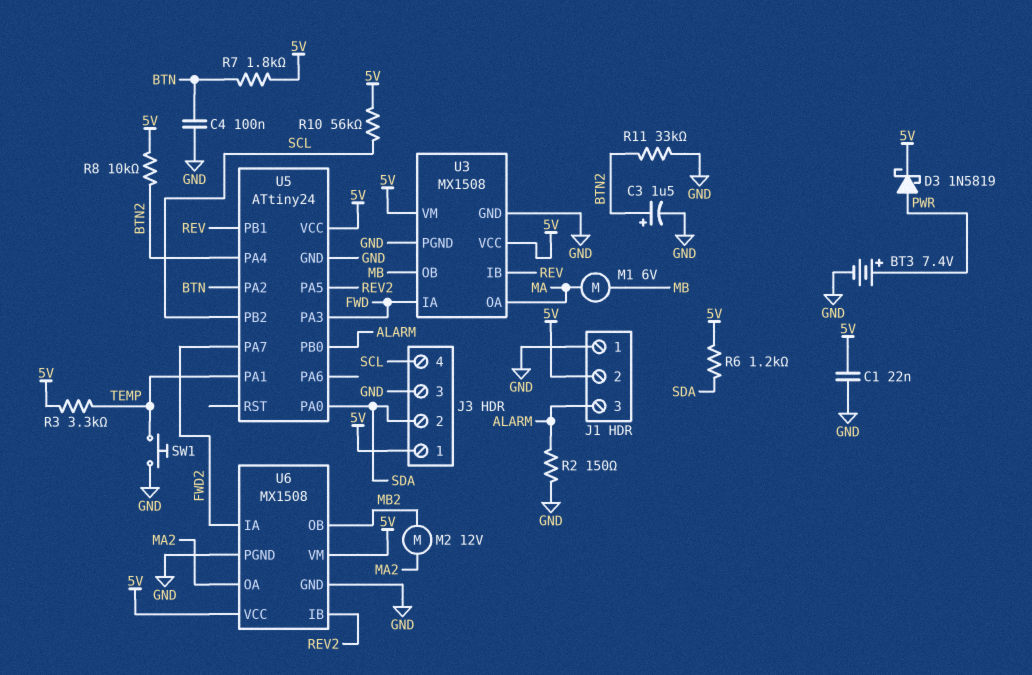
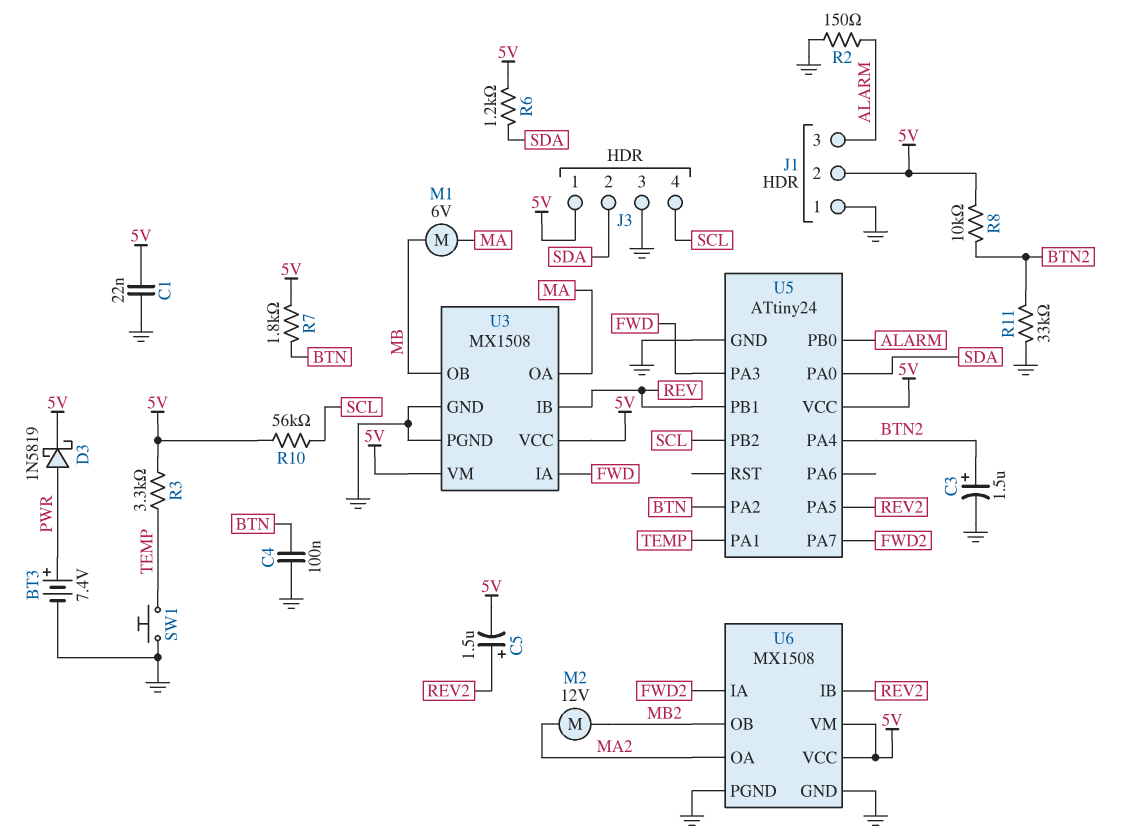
C5: none -> 1.5uF (plus REV2, minus 5V)

